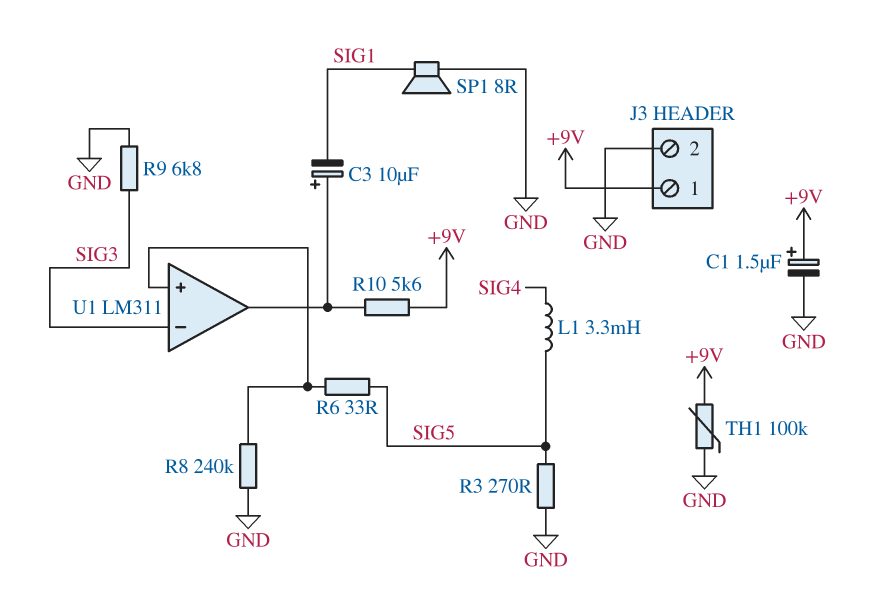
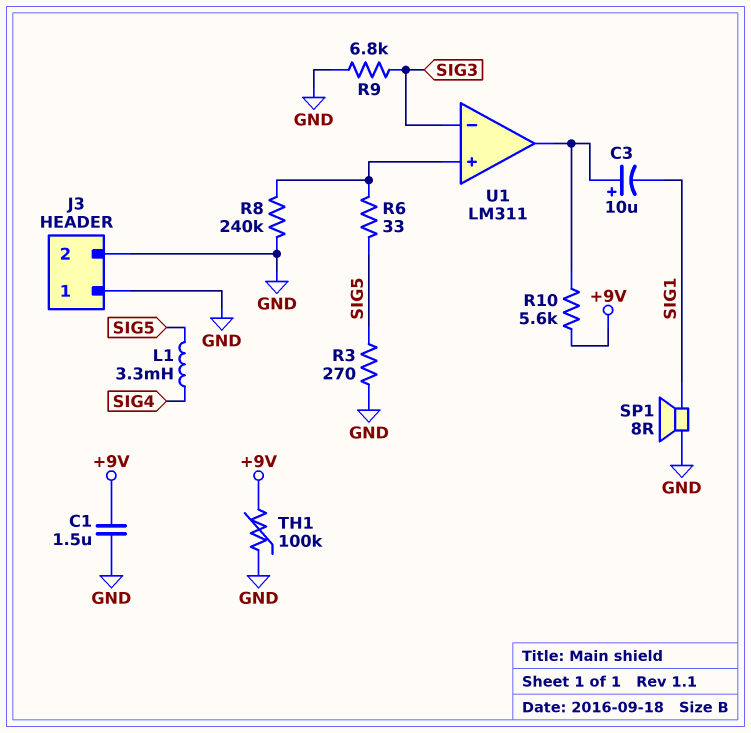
C1: 1.5uF (plus +9V, minus GND) -> 1.5uF (+9V, GND)
J3 pin 1: +9V -> GND

